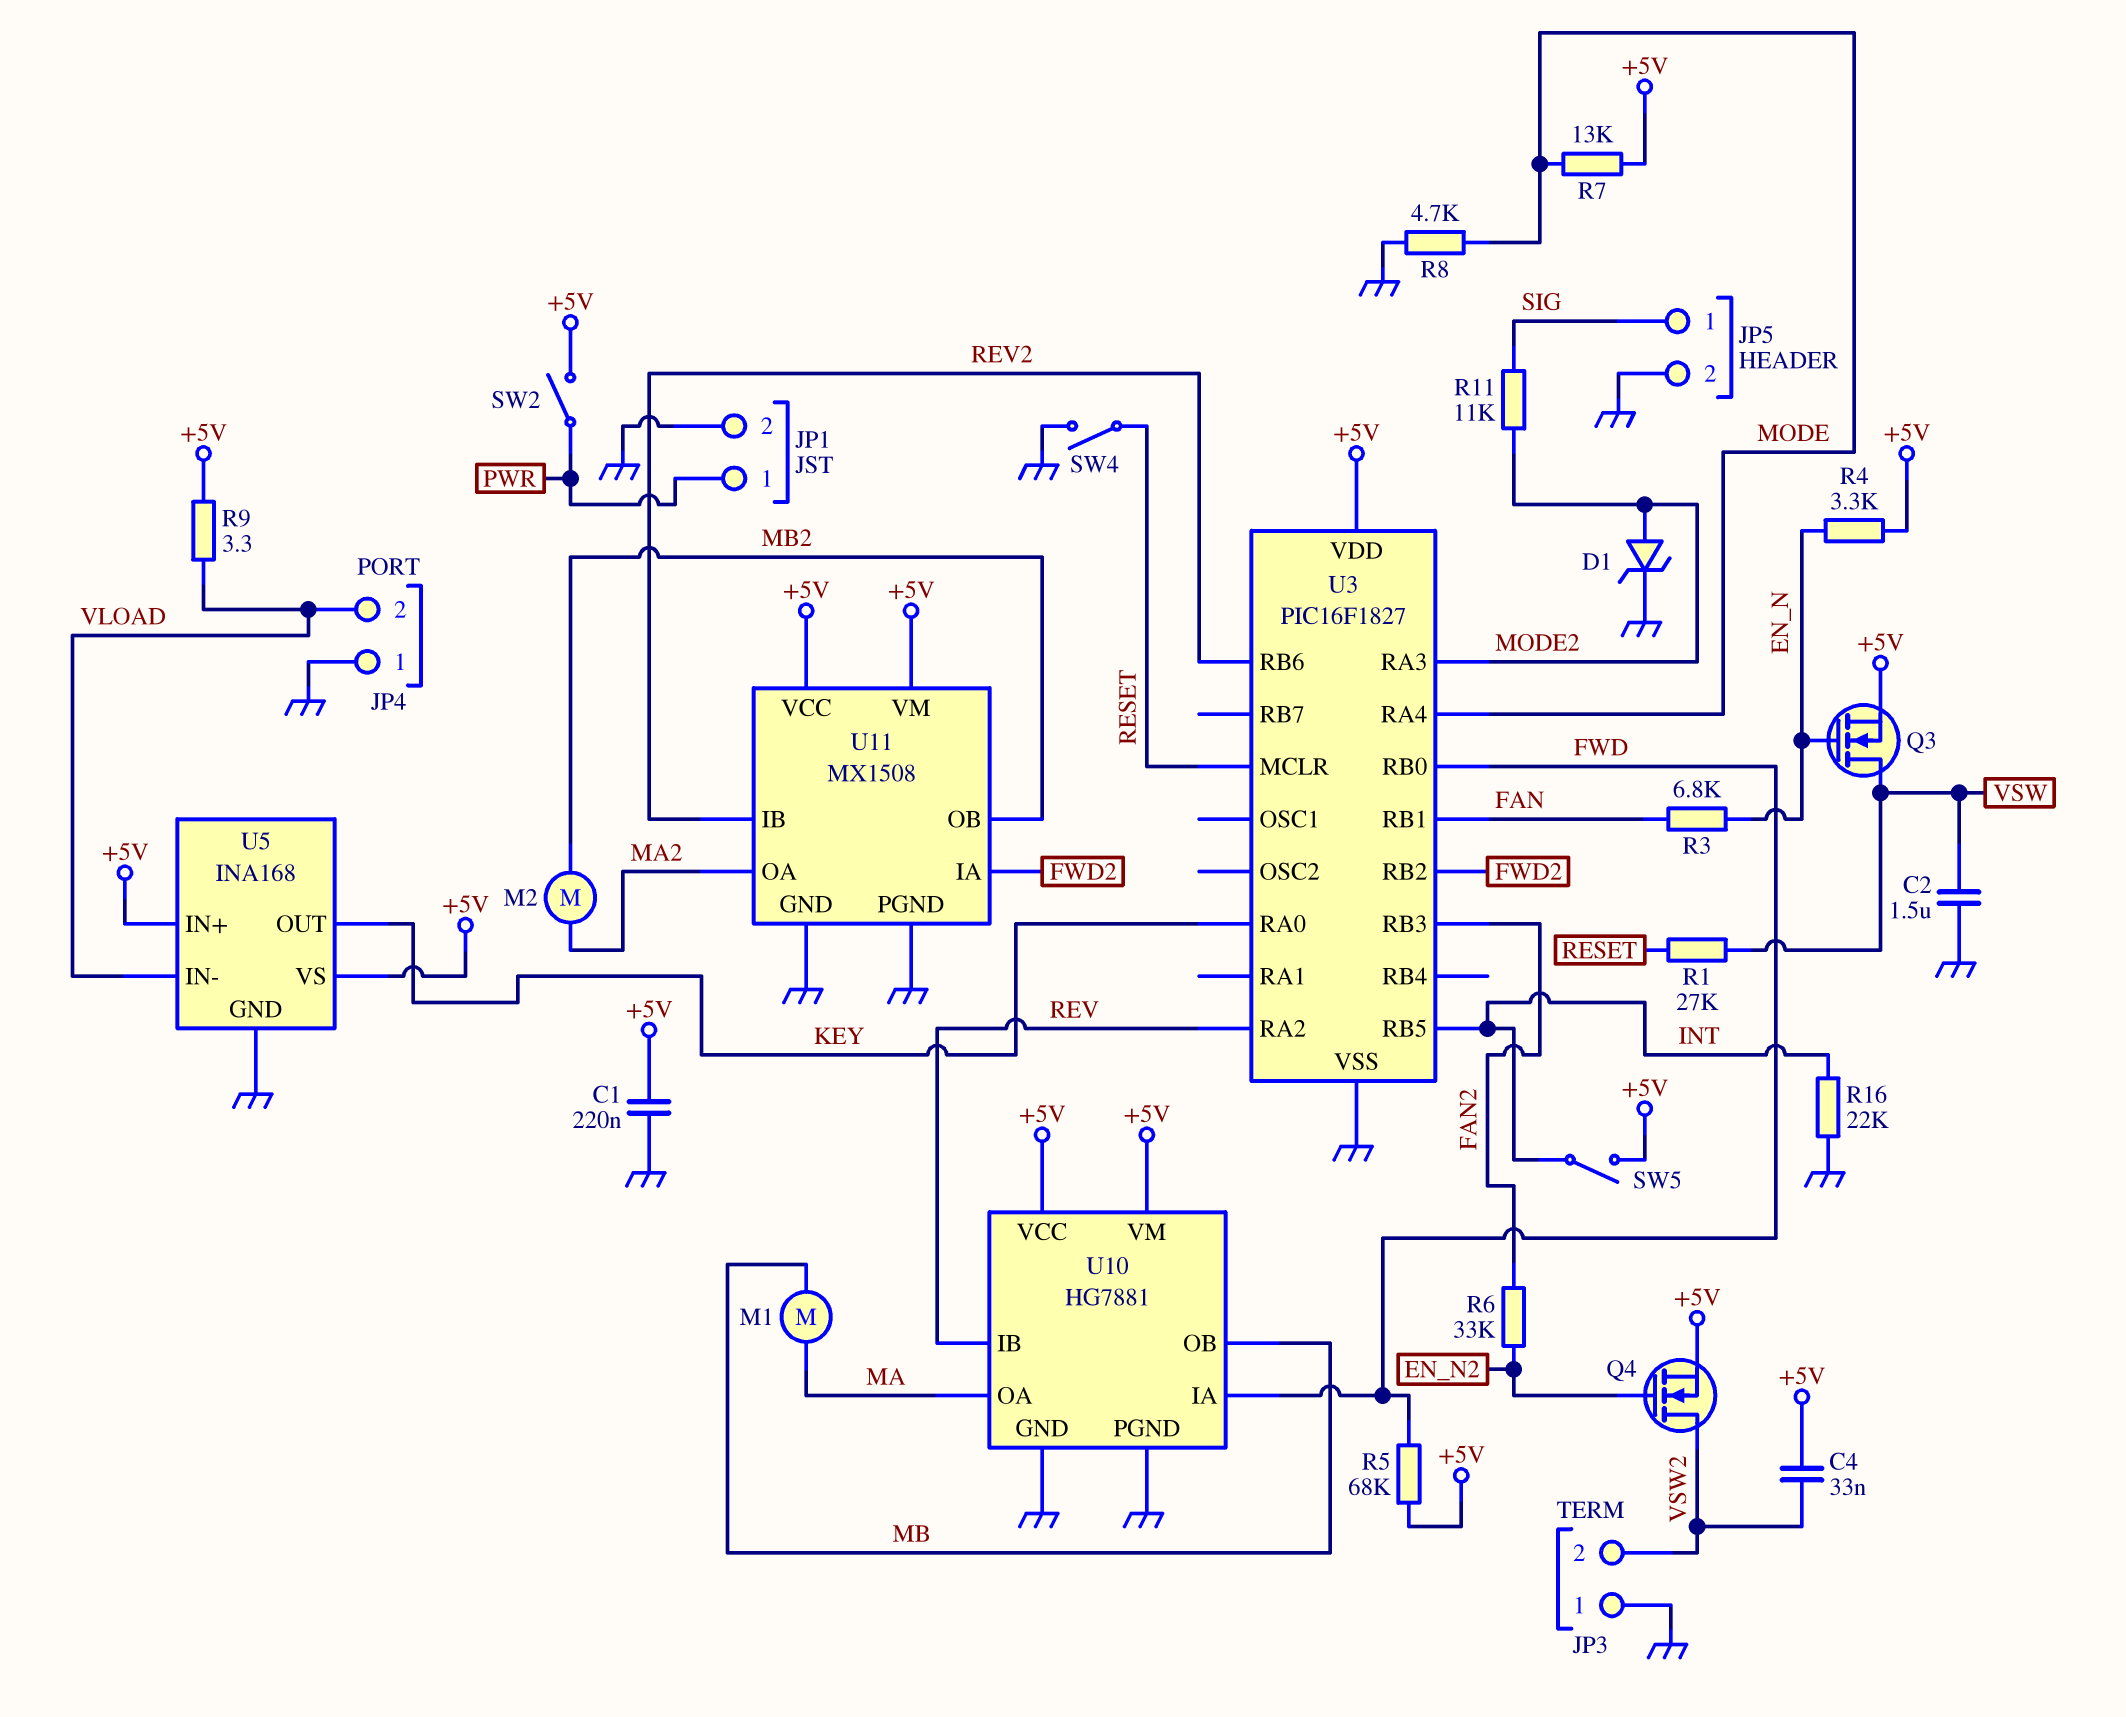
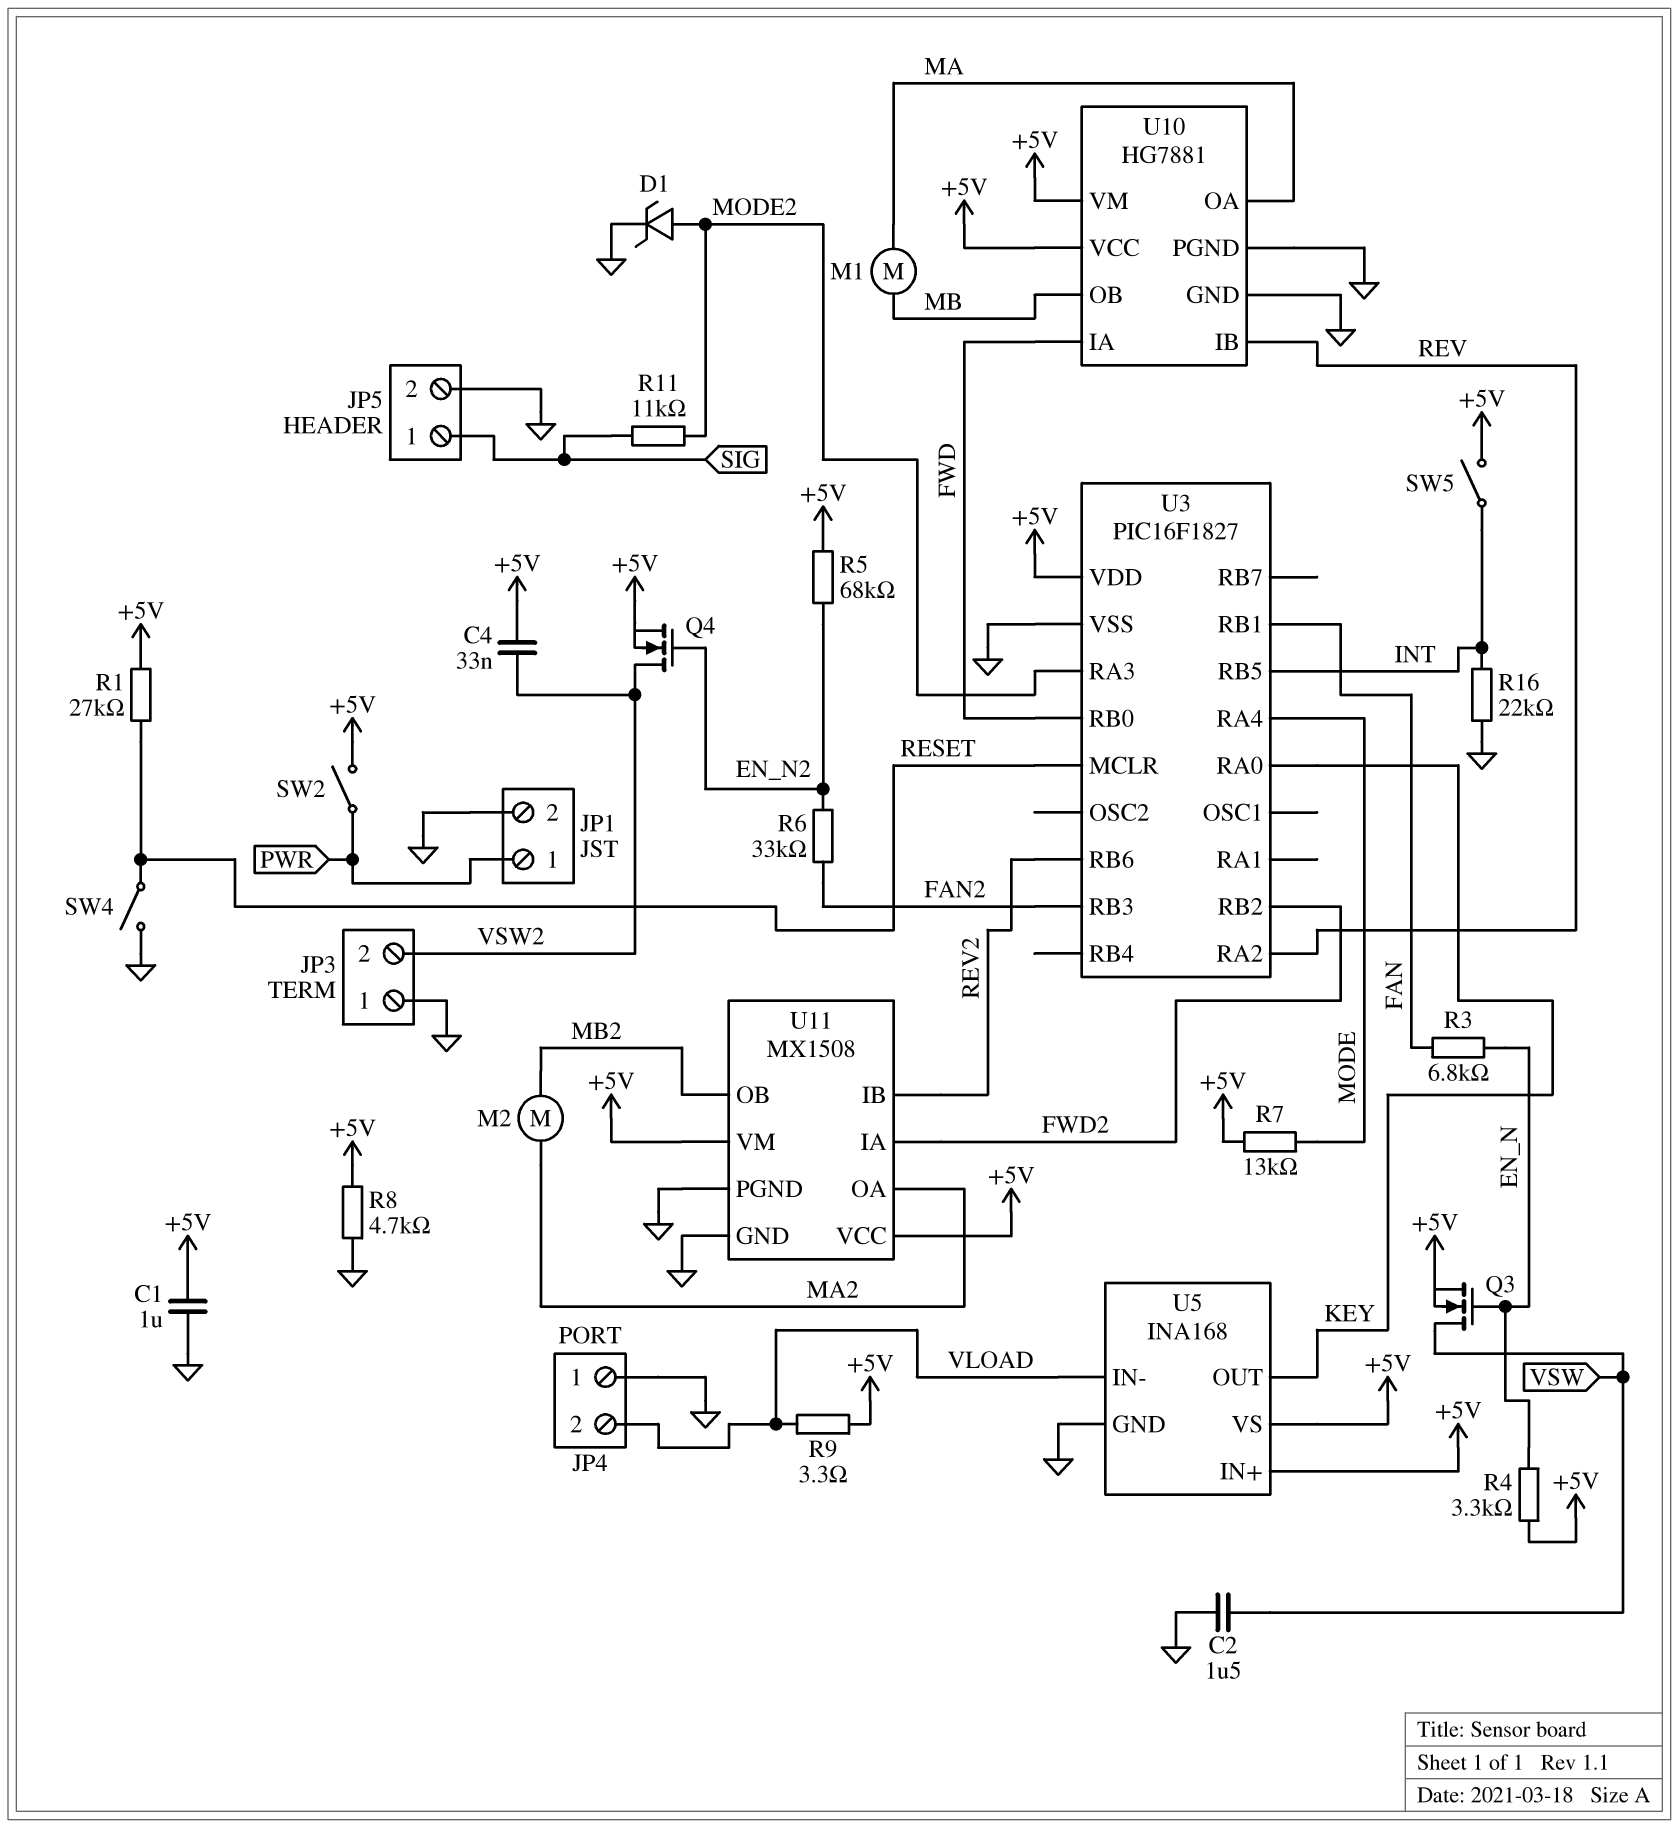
C1: 220nF (+5V, GND) -> 1uF (+5V, GND)
R1: 27k (RESET, VSW) -> 27k (+5V, RESET)
R5: 68k (+5V, FWD) -> 68k (+5V, EN_N2)
R8: 4.7k (GND, MODE) -> 4.7k (+5V, GND)

